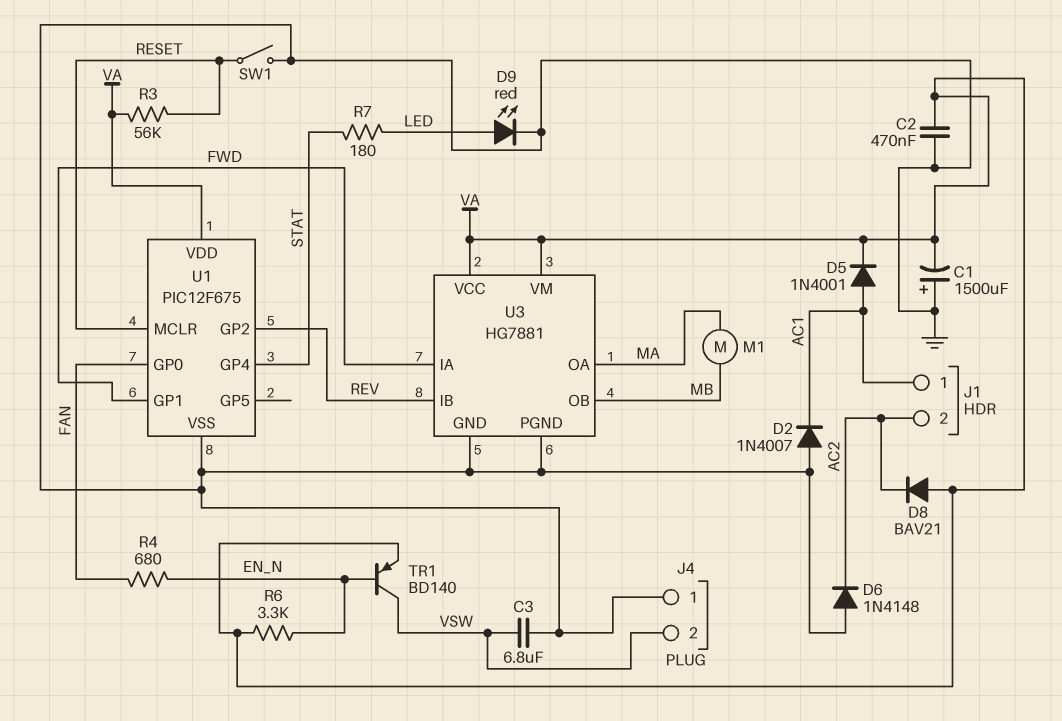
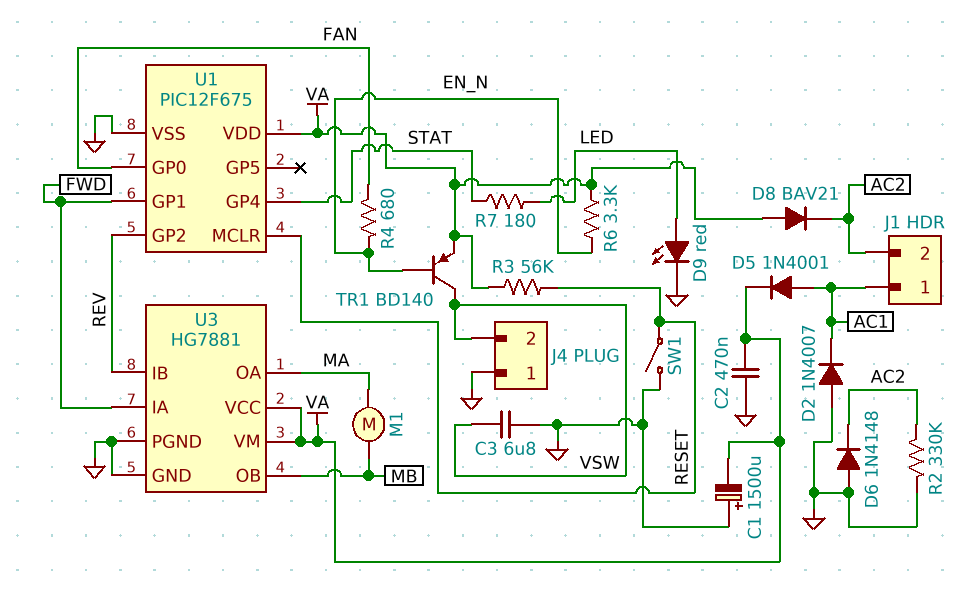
R2: none -> 330k (AC2, GND)

